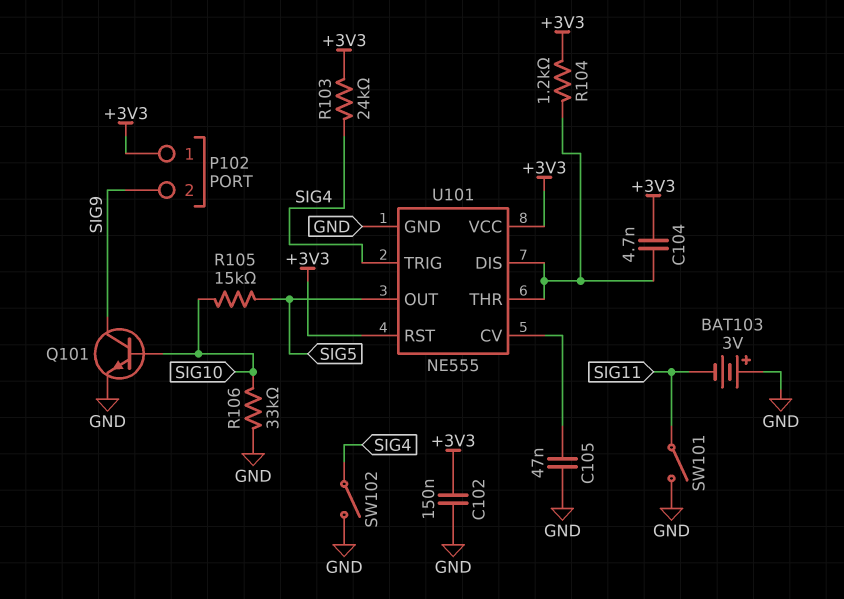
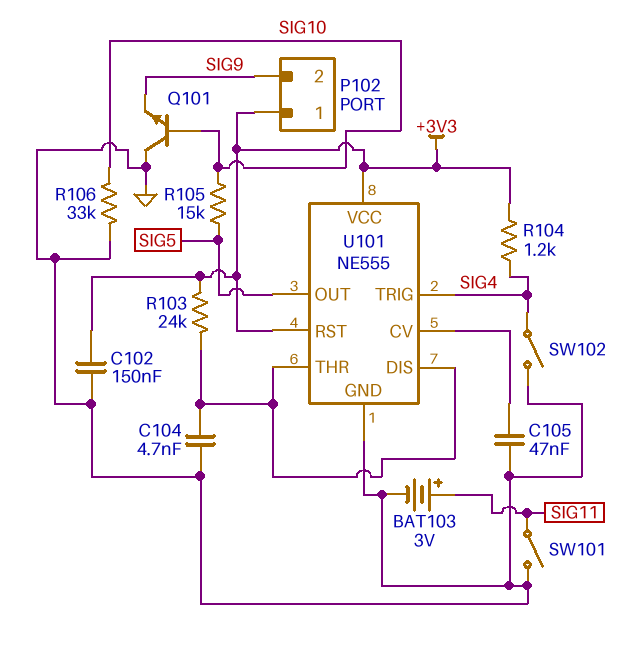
BAT103: 3V (plus GND, minus SIG11) -> 3V (plus SIG11, minus GND)
C104: 4.7nF (+3V3, U101/DIS) -> 4.7nF (GND, U101/DIS)
Q101: NPN (B SIG10, C SIG9, E GND) -> NPN (B SIG10, C GND, E SIG9)
R103: 24k (+3V3, SIG4) -> 24k (+3V3, U101/DIS)
R104: 1.2k (+3V3, U101/DIS) -> 1.2k (+3V3, SIG4)

